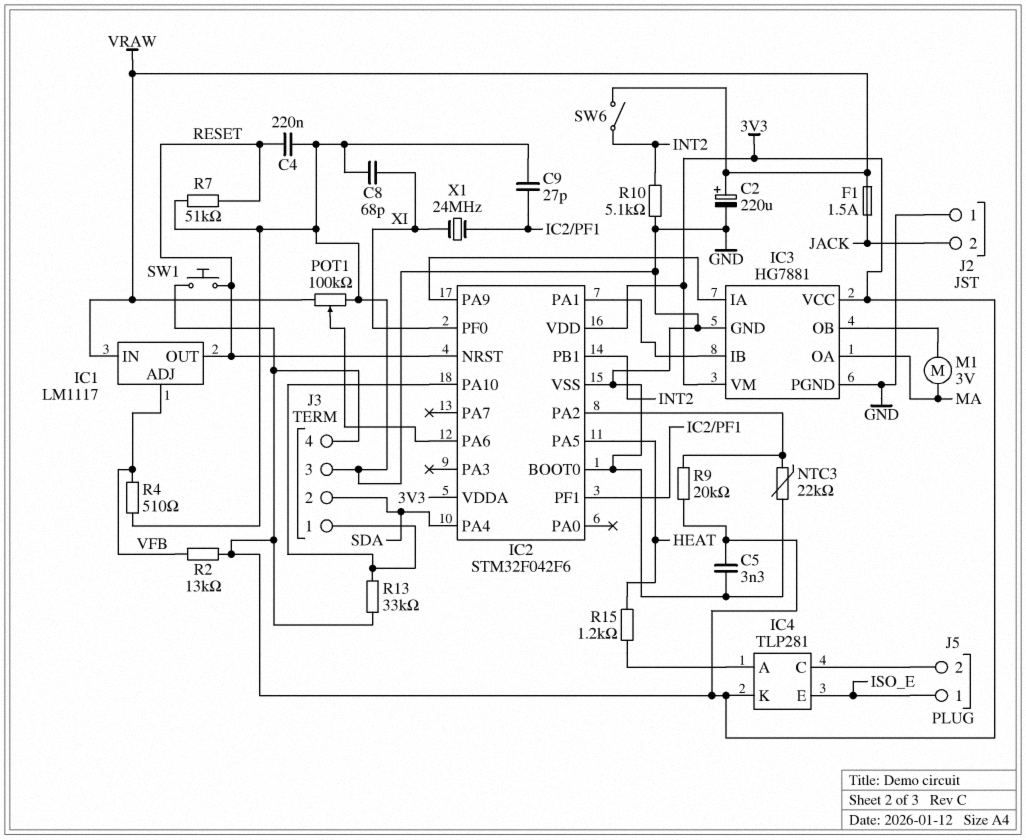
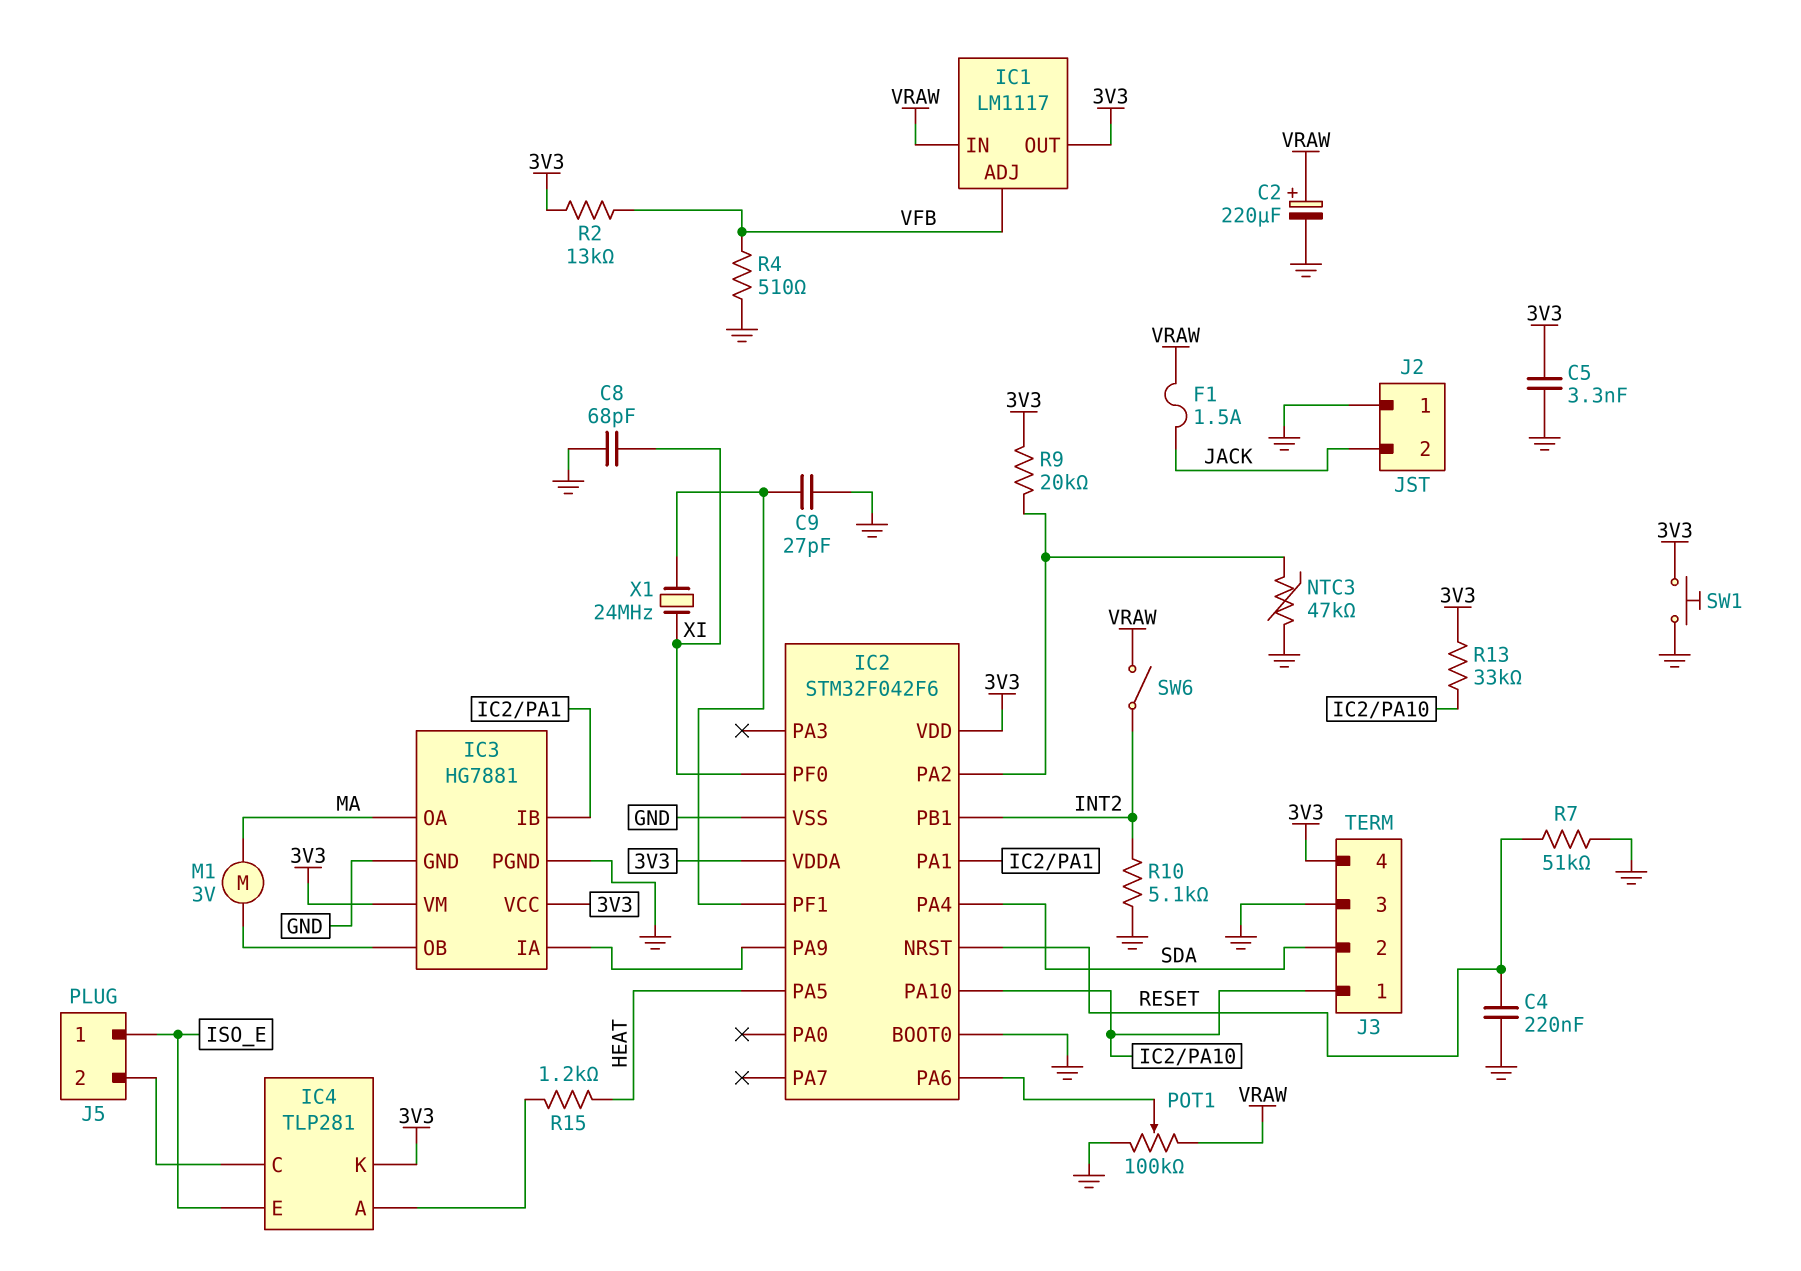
IC1 pin OUT: RESET -> 3V3
NTC3: 22k (GND, IC2/PA2) -> 47k (GND, IC2/PA2)
SW1: button (3V3, RESET) -> button (3V3, GND)

